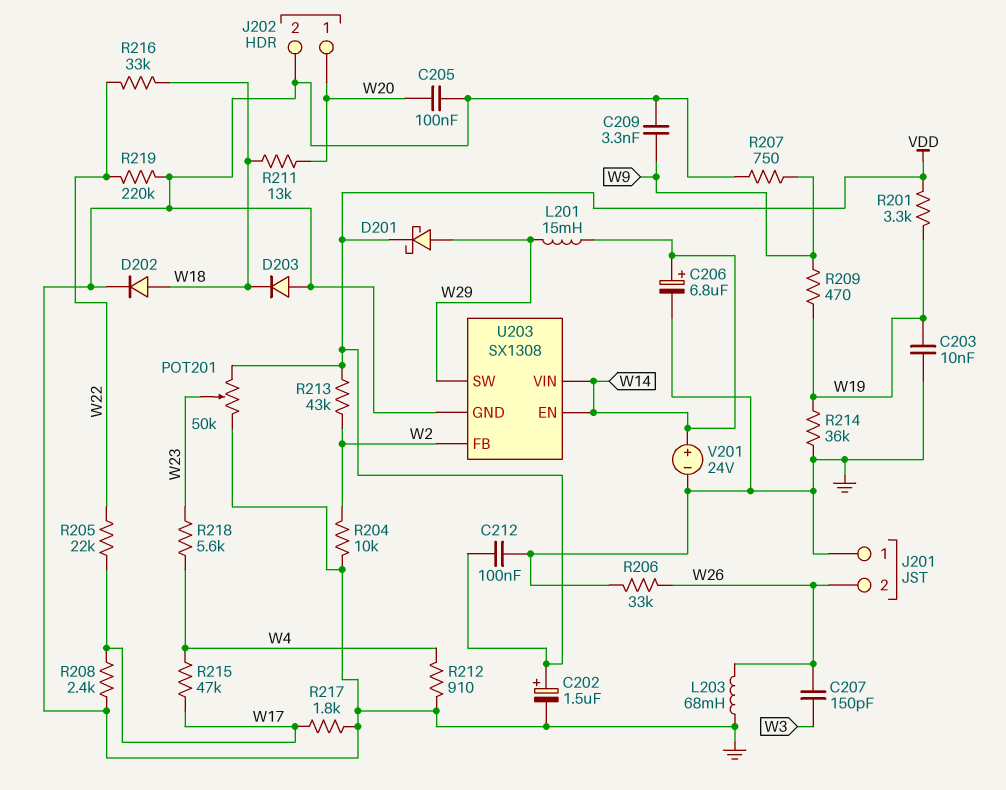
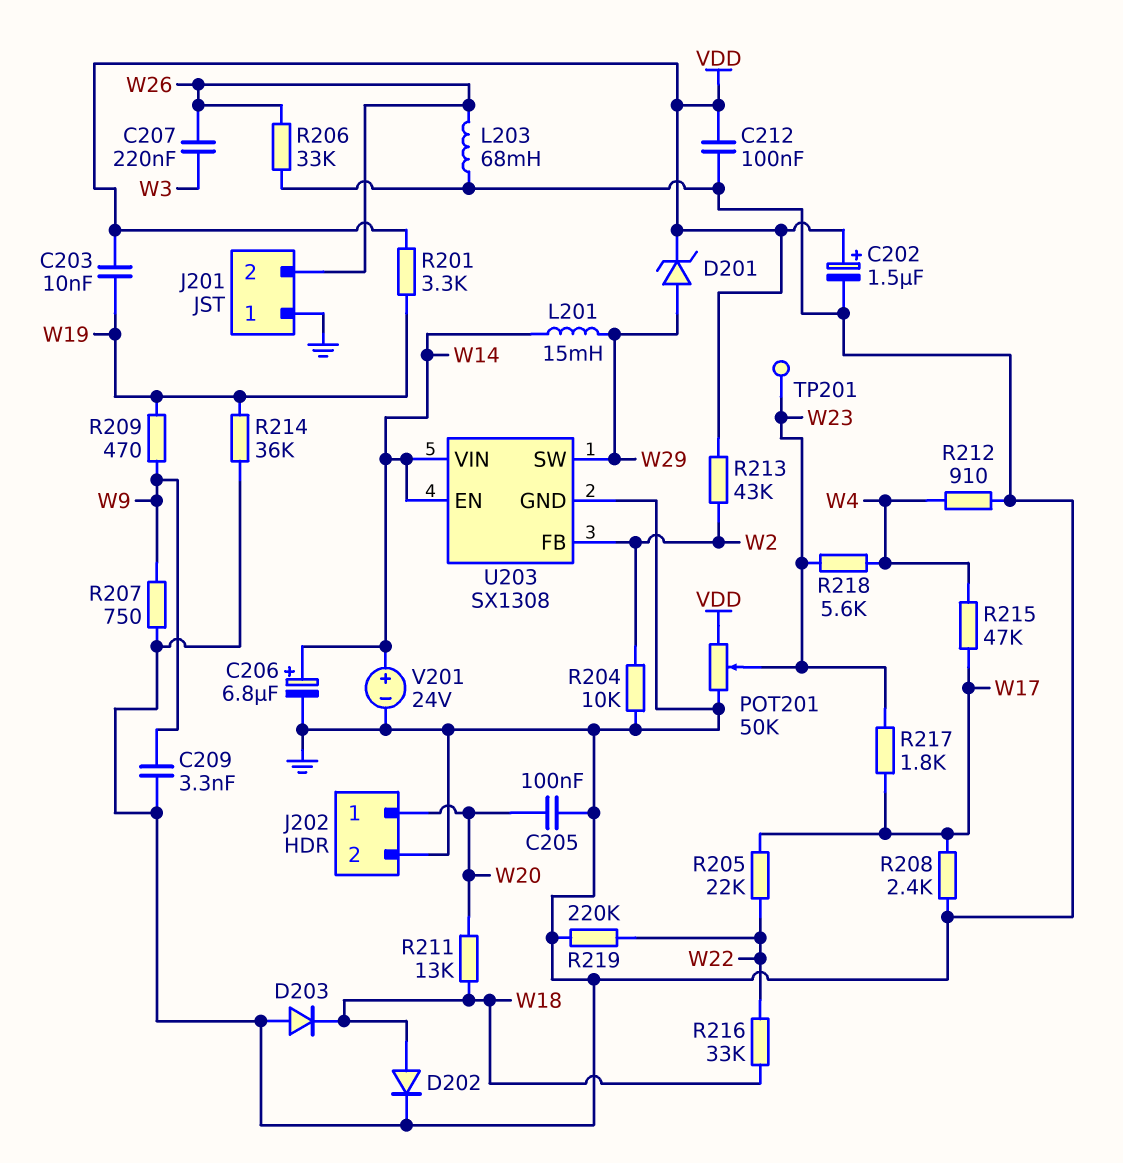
C203: 10nF (GND, W19) -> 10nF (VDD, W19)
C207: 150pF (W3, W26) -> 220nF (W3, W26)
D201: schottky (A W29, K VDD) -> zener (A W29, K VDD)
R217: 1.8k (GND, W17) -> 1.8k (W17, W23)
TP201: none -> test point (W23)

